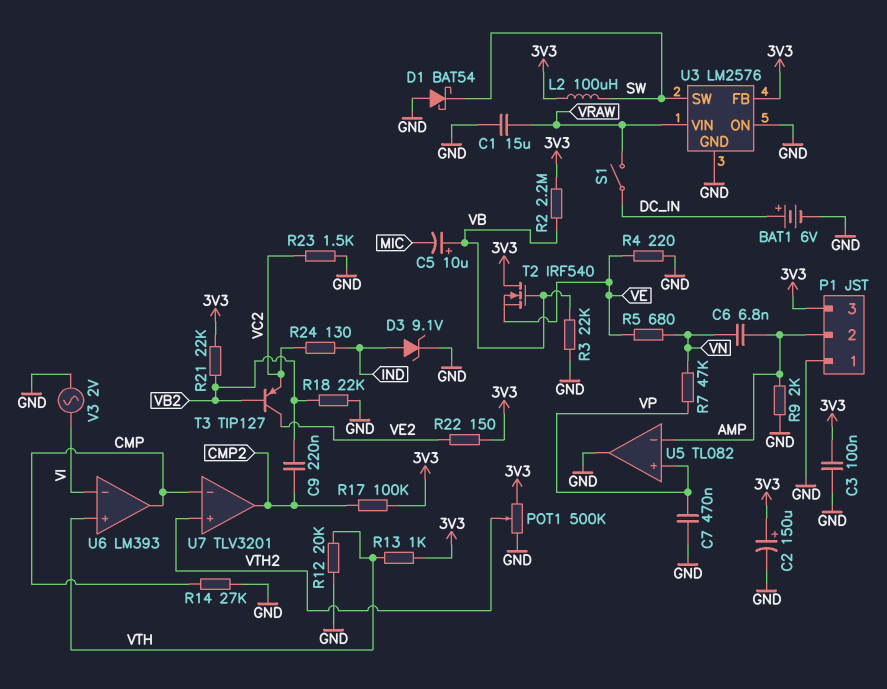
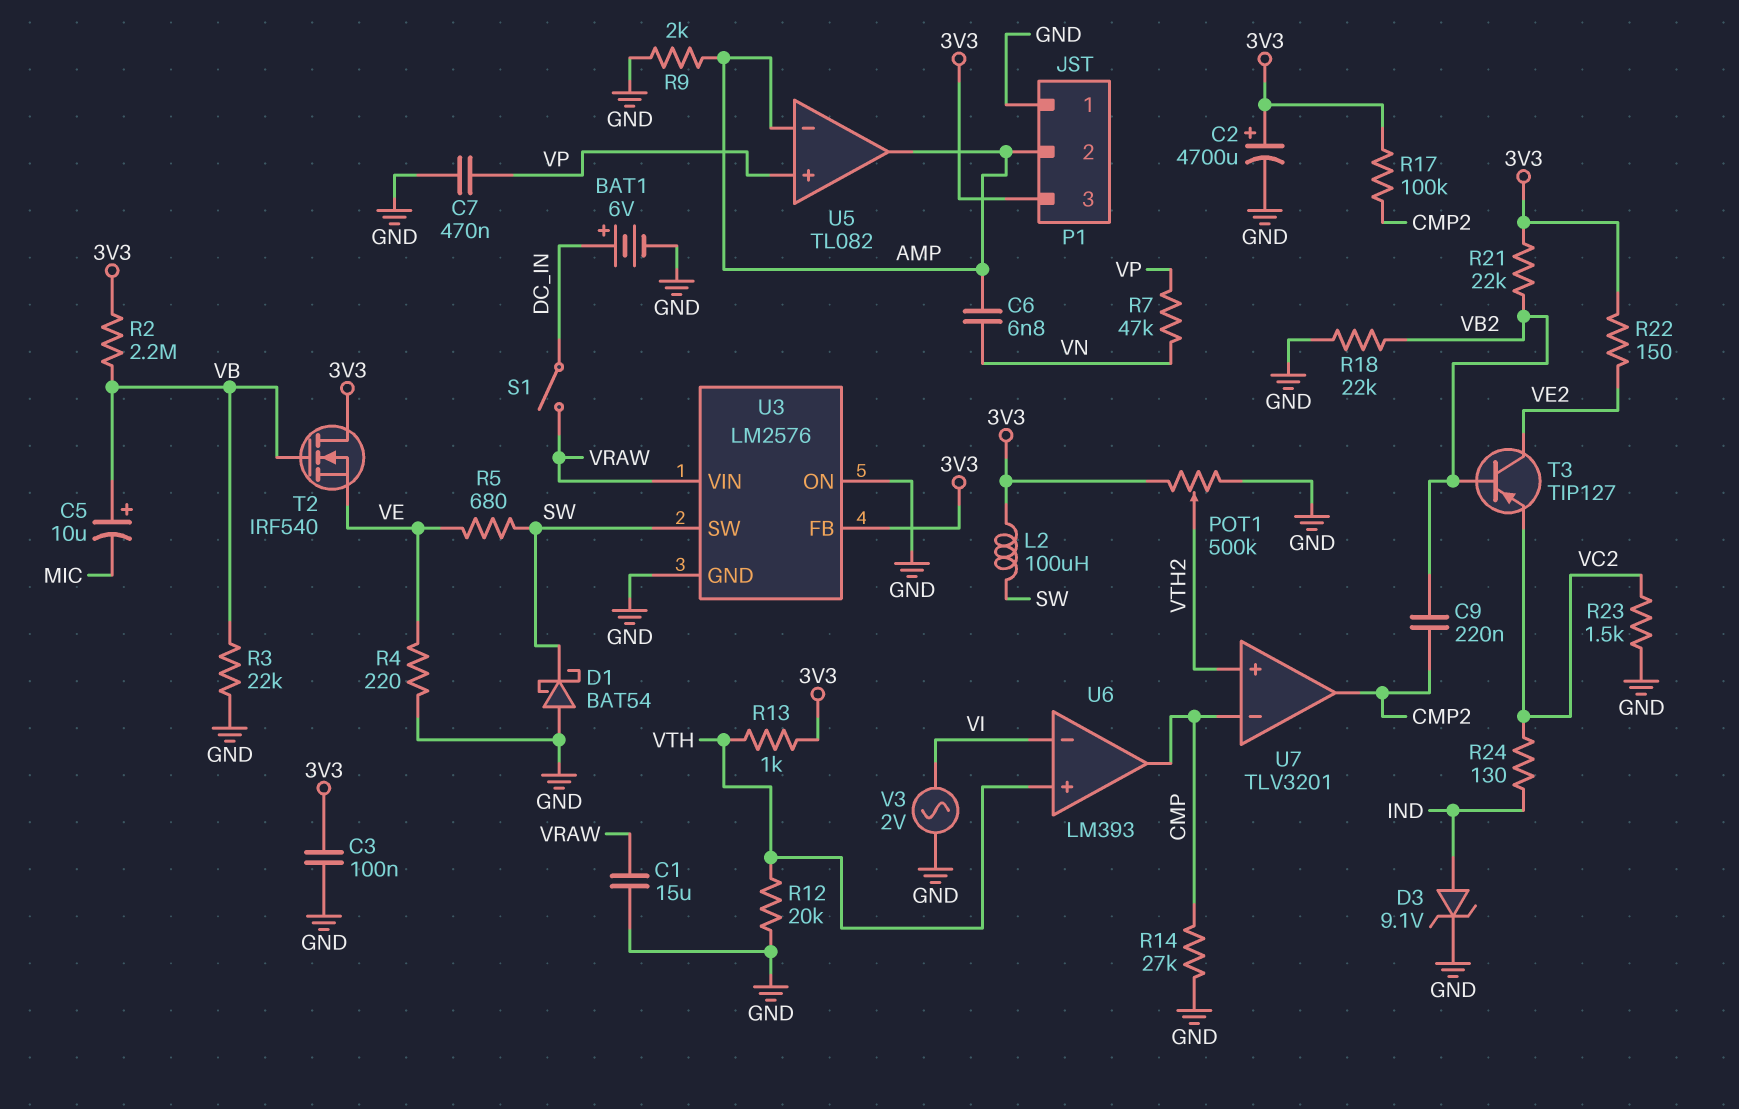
C2: 150uF (plus 3V3, minus GND) -> 4700uF (plus 3V3, minus GND)
R5: 680 (VE, VN) -> 680 (SW, VE)
U5 pin out: GND -> AMP

